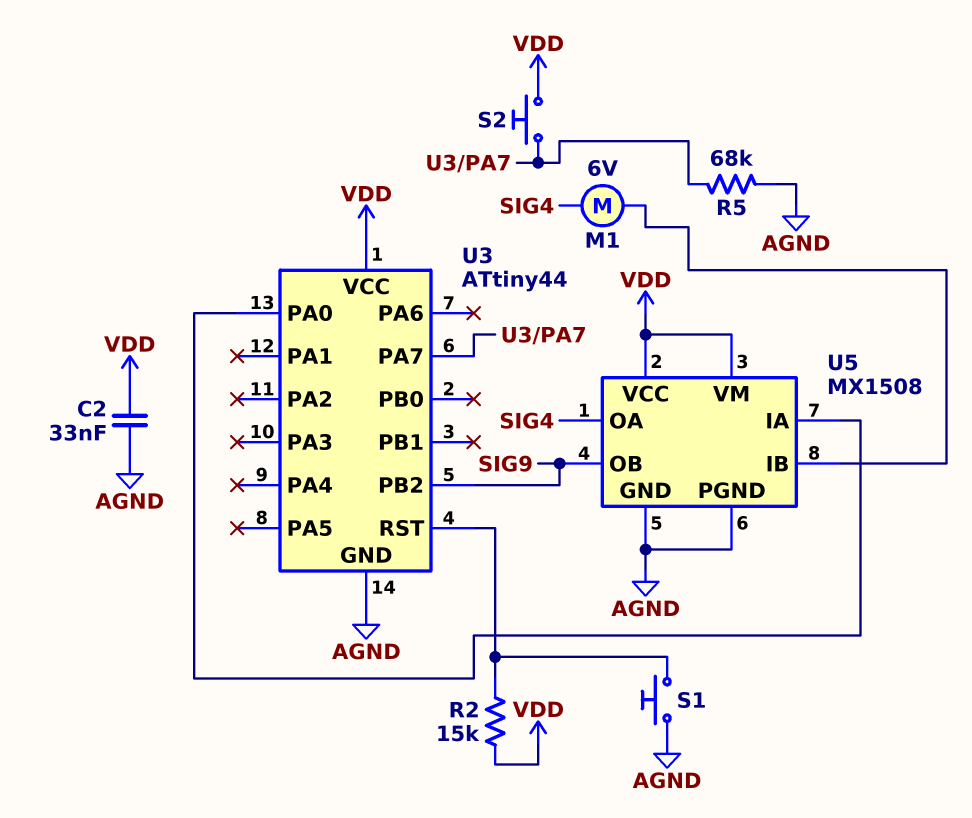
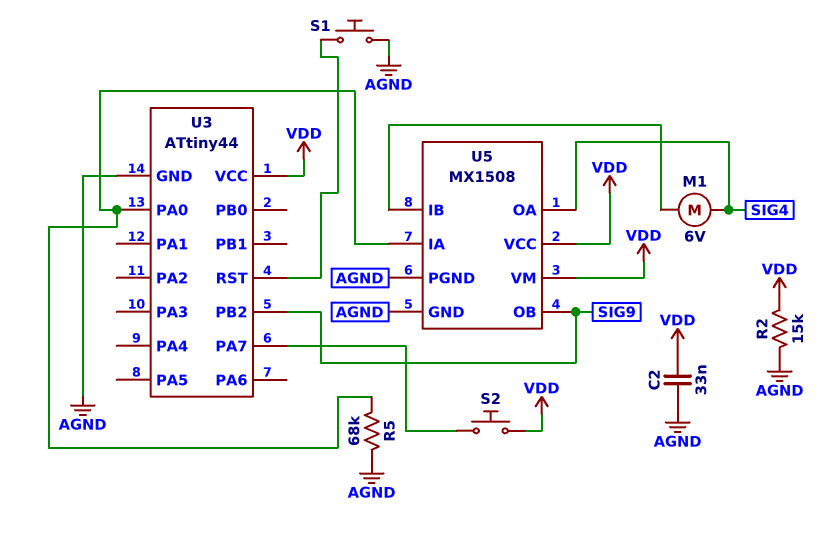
R2: 15k (U3/RST, VDD) -> 15k (AGND, VDD)
R5: 68k (AGND, U3/PA7) -> 68k (AGND, U3/PA0)

